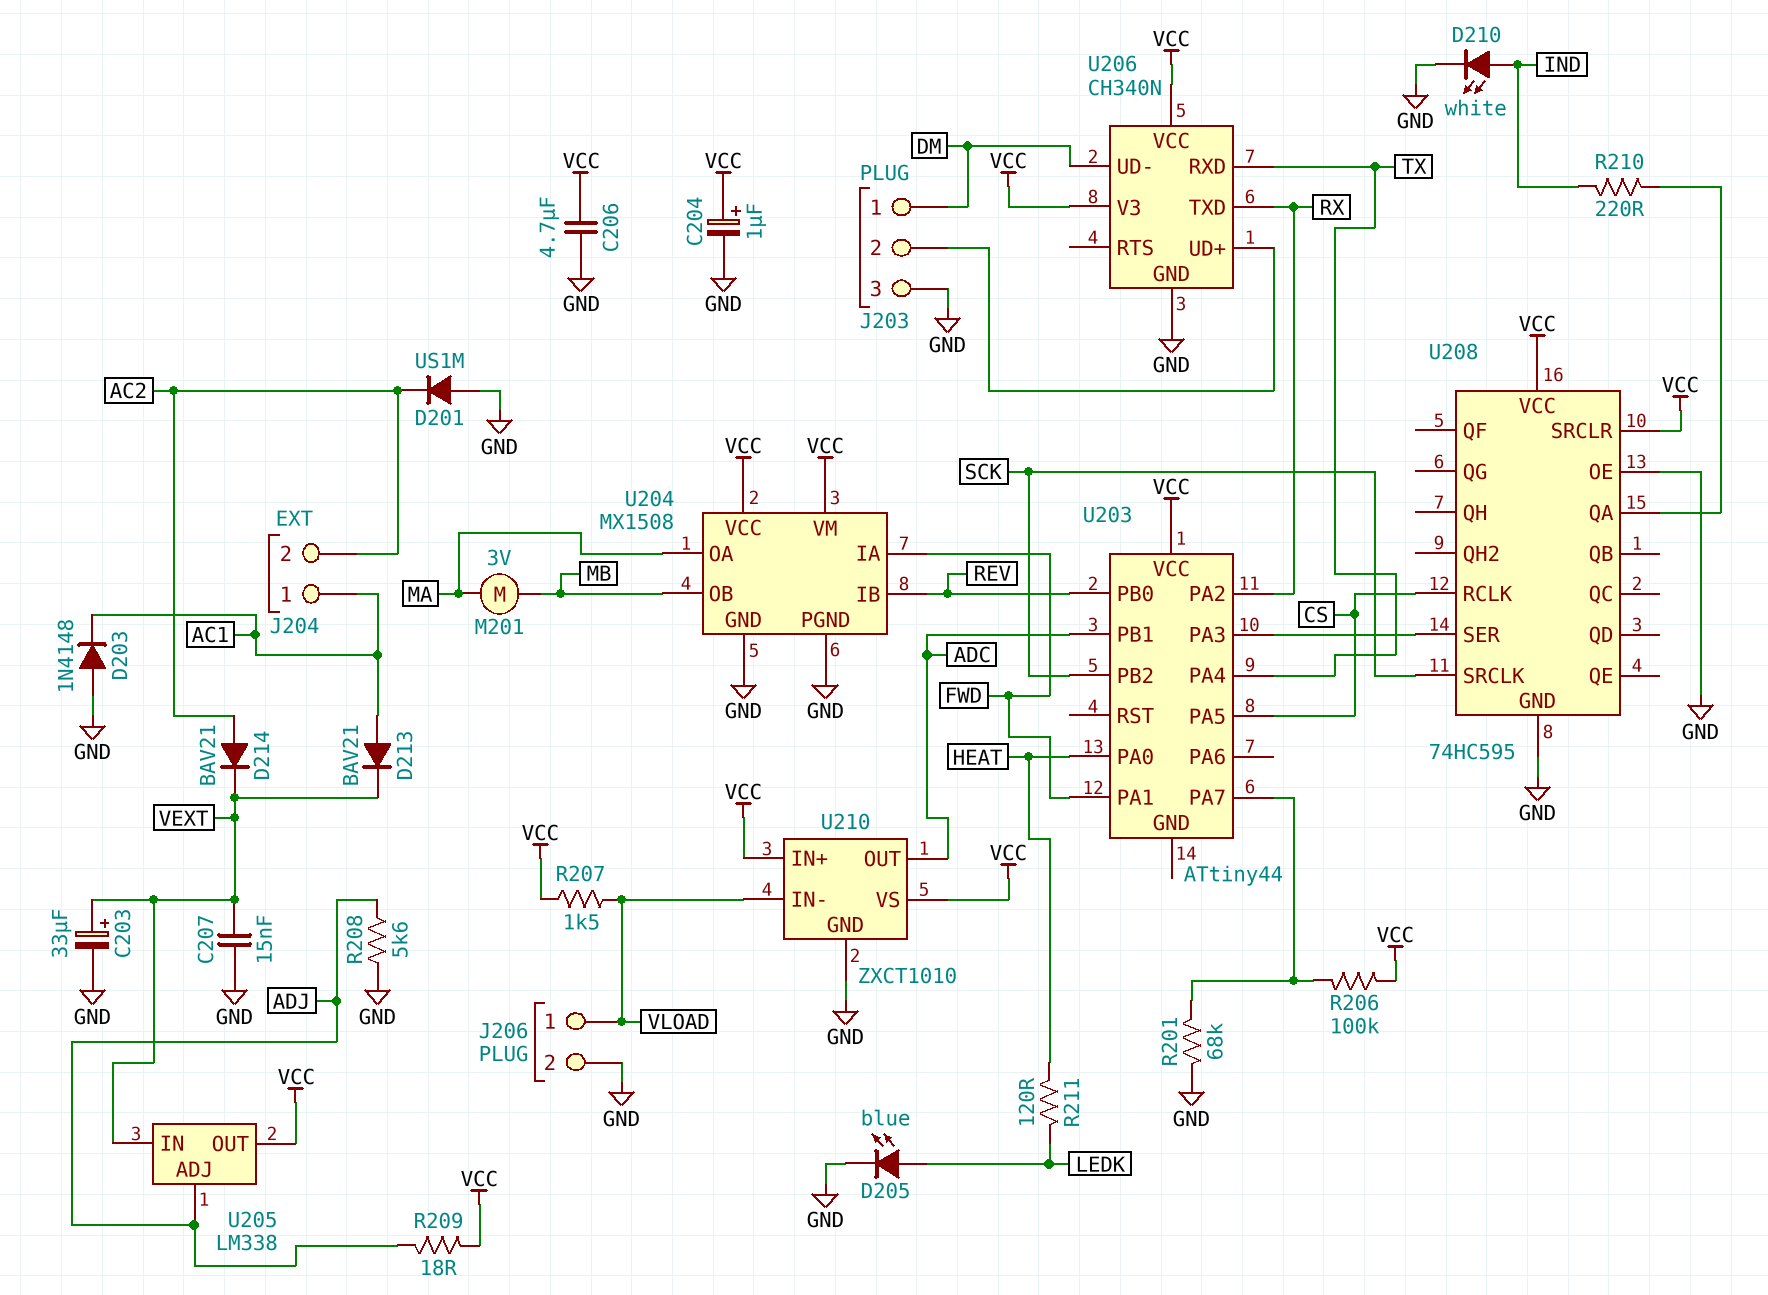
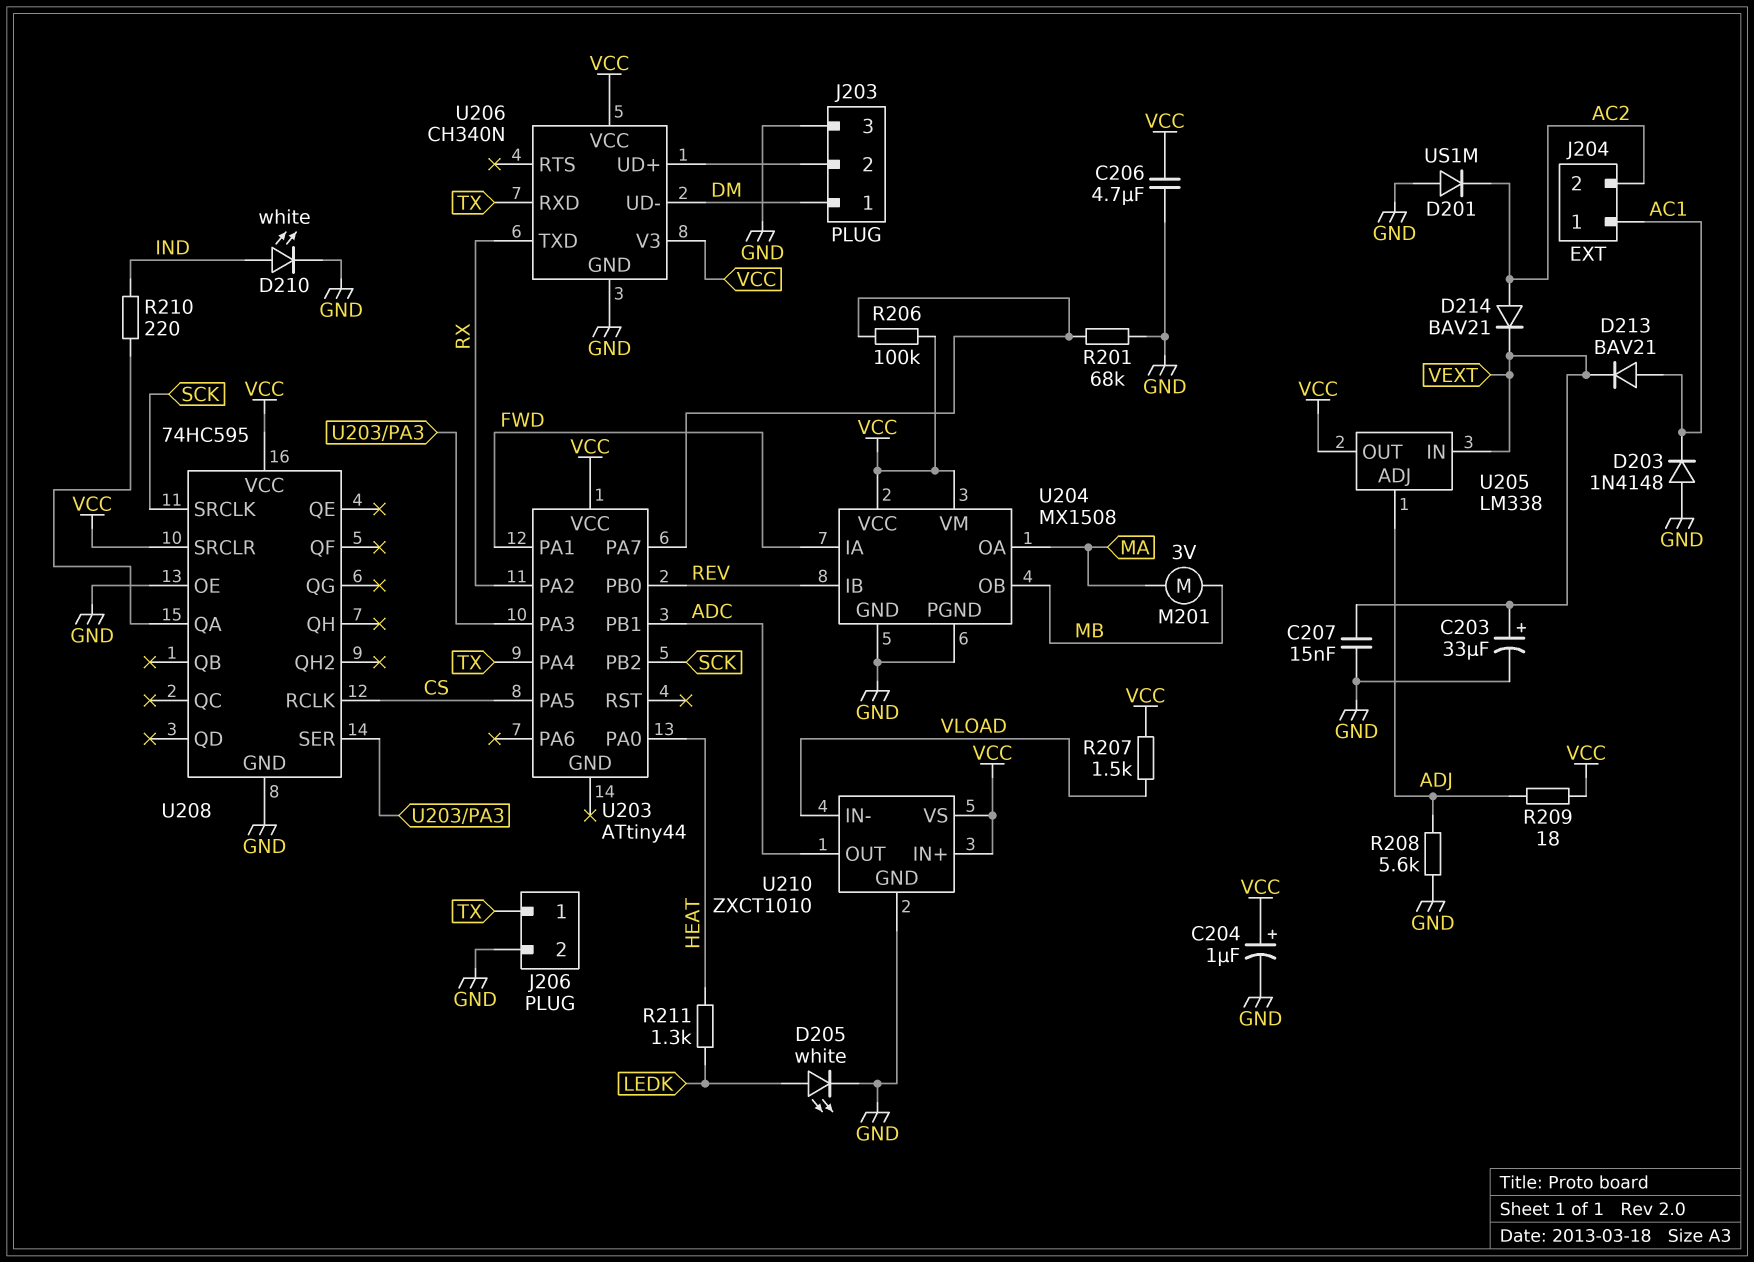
D205: LED blue (A LEDK, K GND) -> LED white (A LEDK, K GND)
J206 pin 1: VLOAD -> TX
R211: 120 (HEAT, LEDK) -> 1.3k (HEAT, LEDK)

